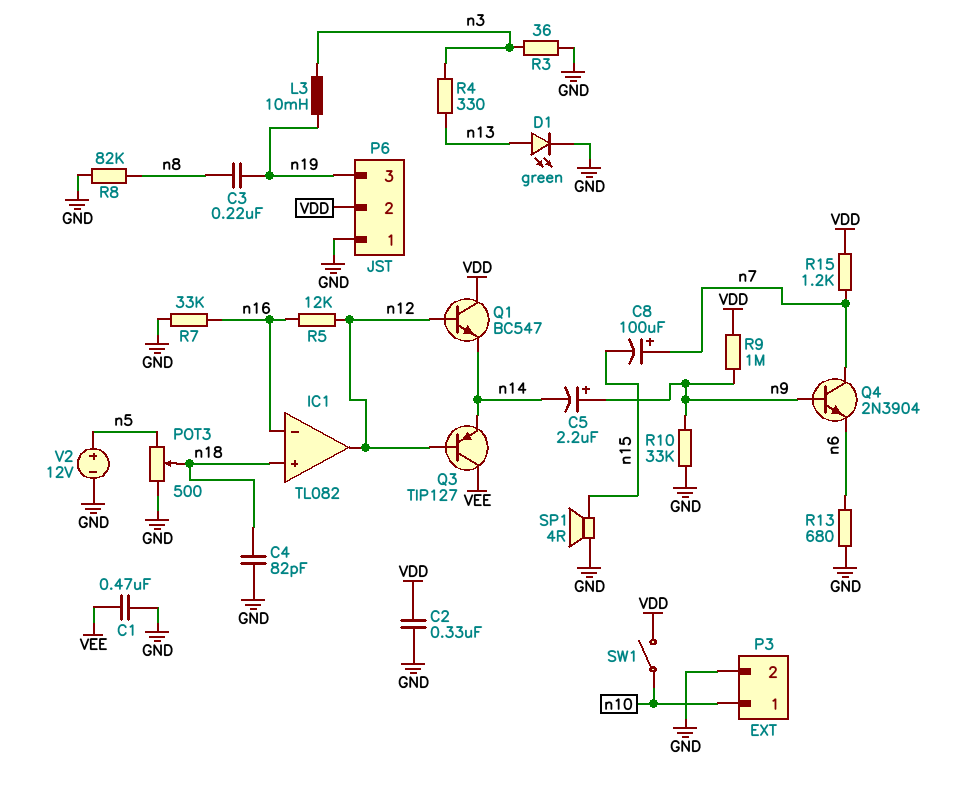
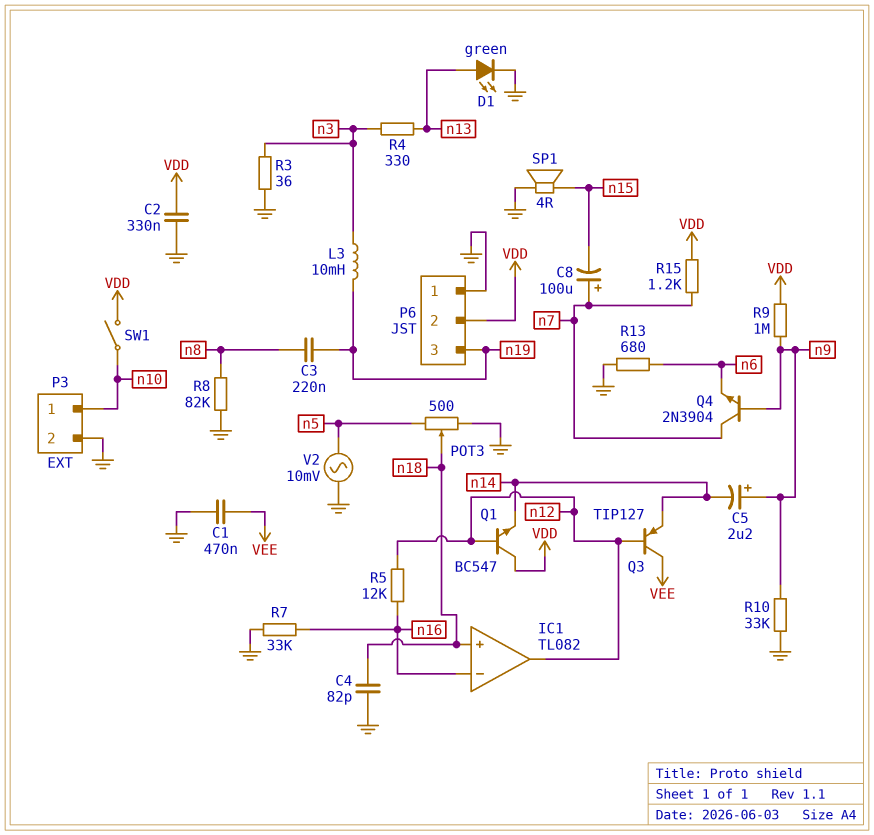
V2: 12V (plus n5, minus GND) -> AC 10mV (GND, n5)

